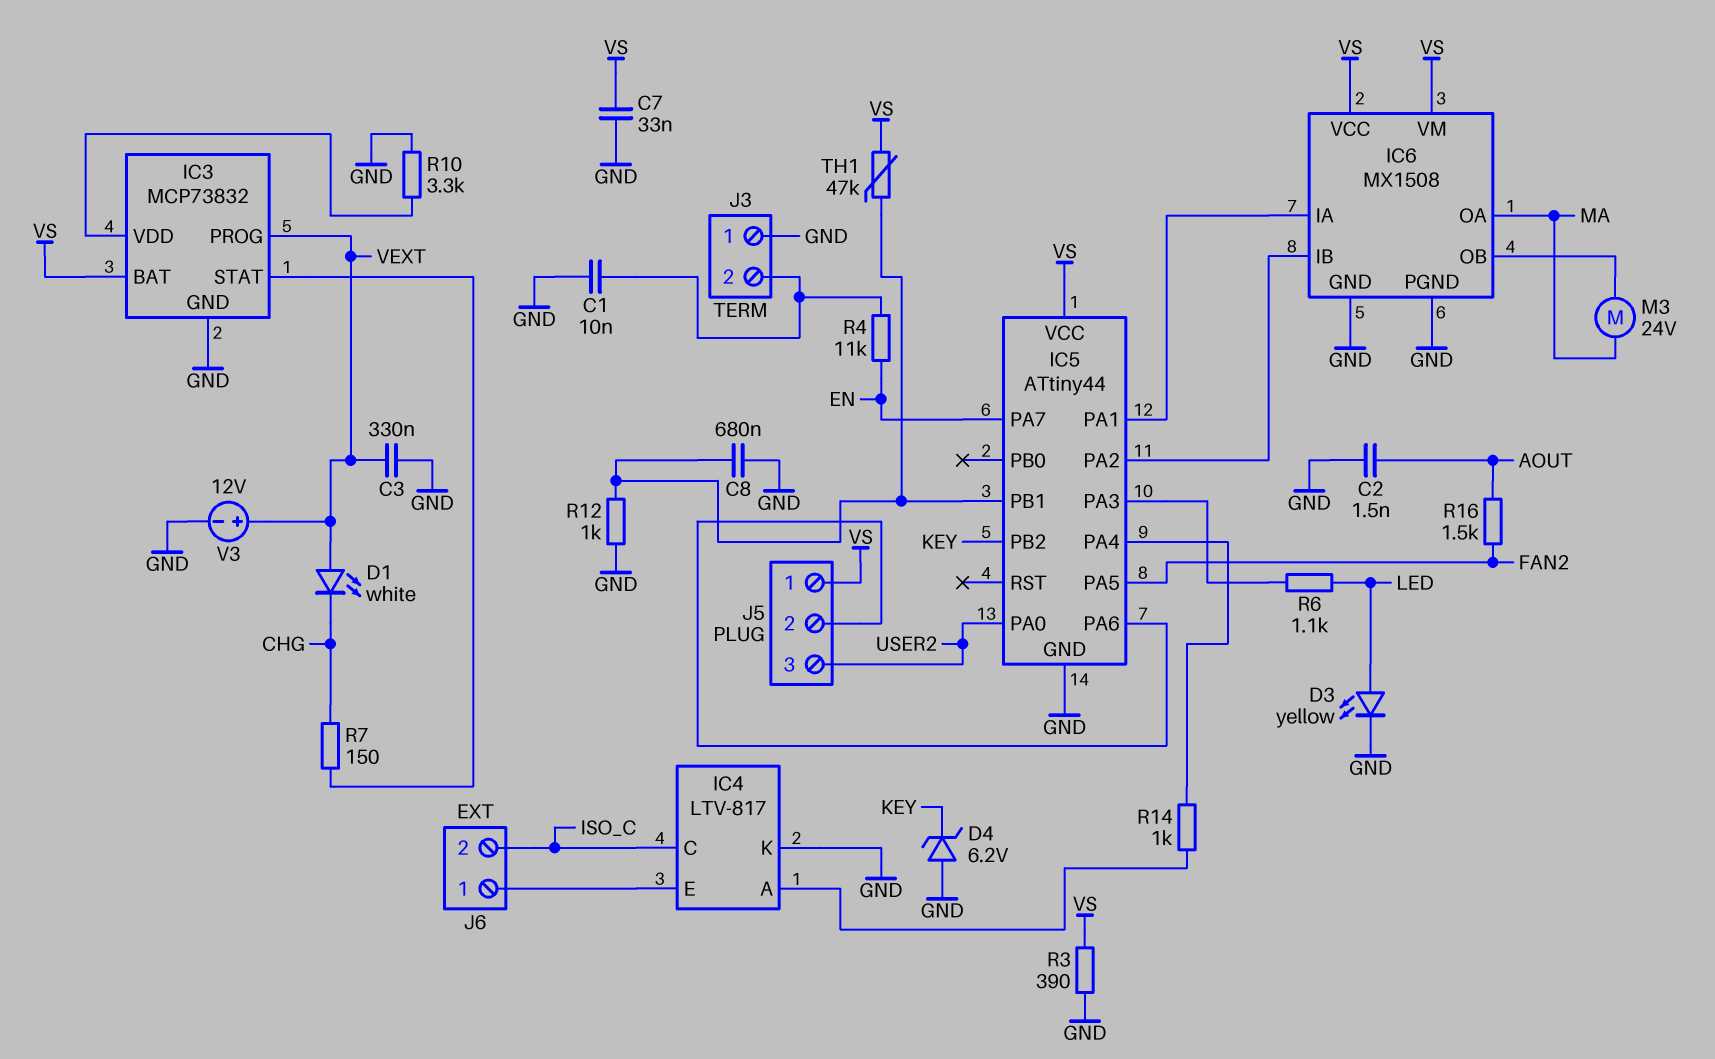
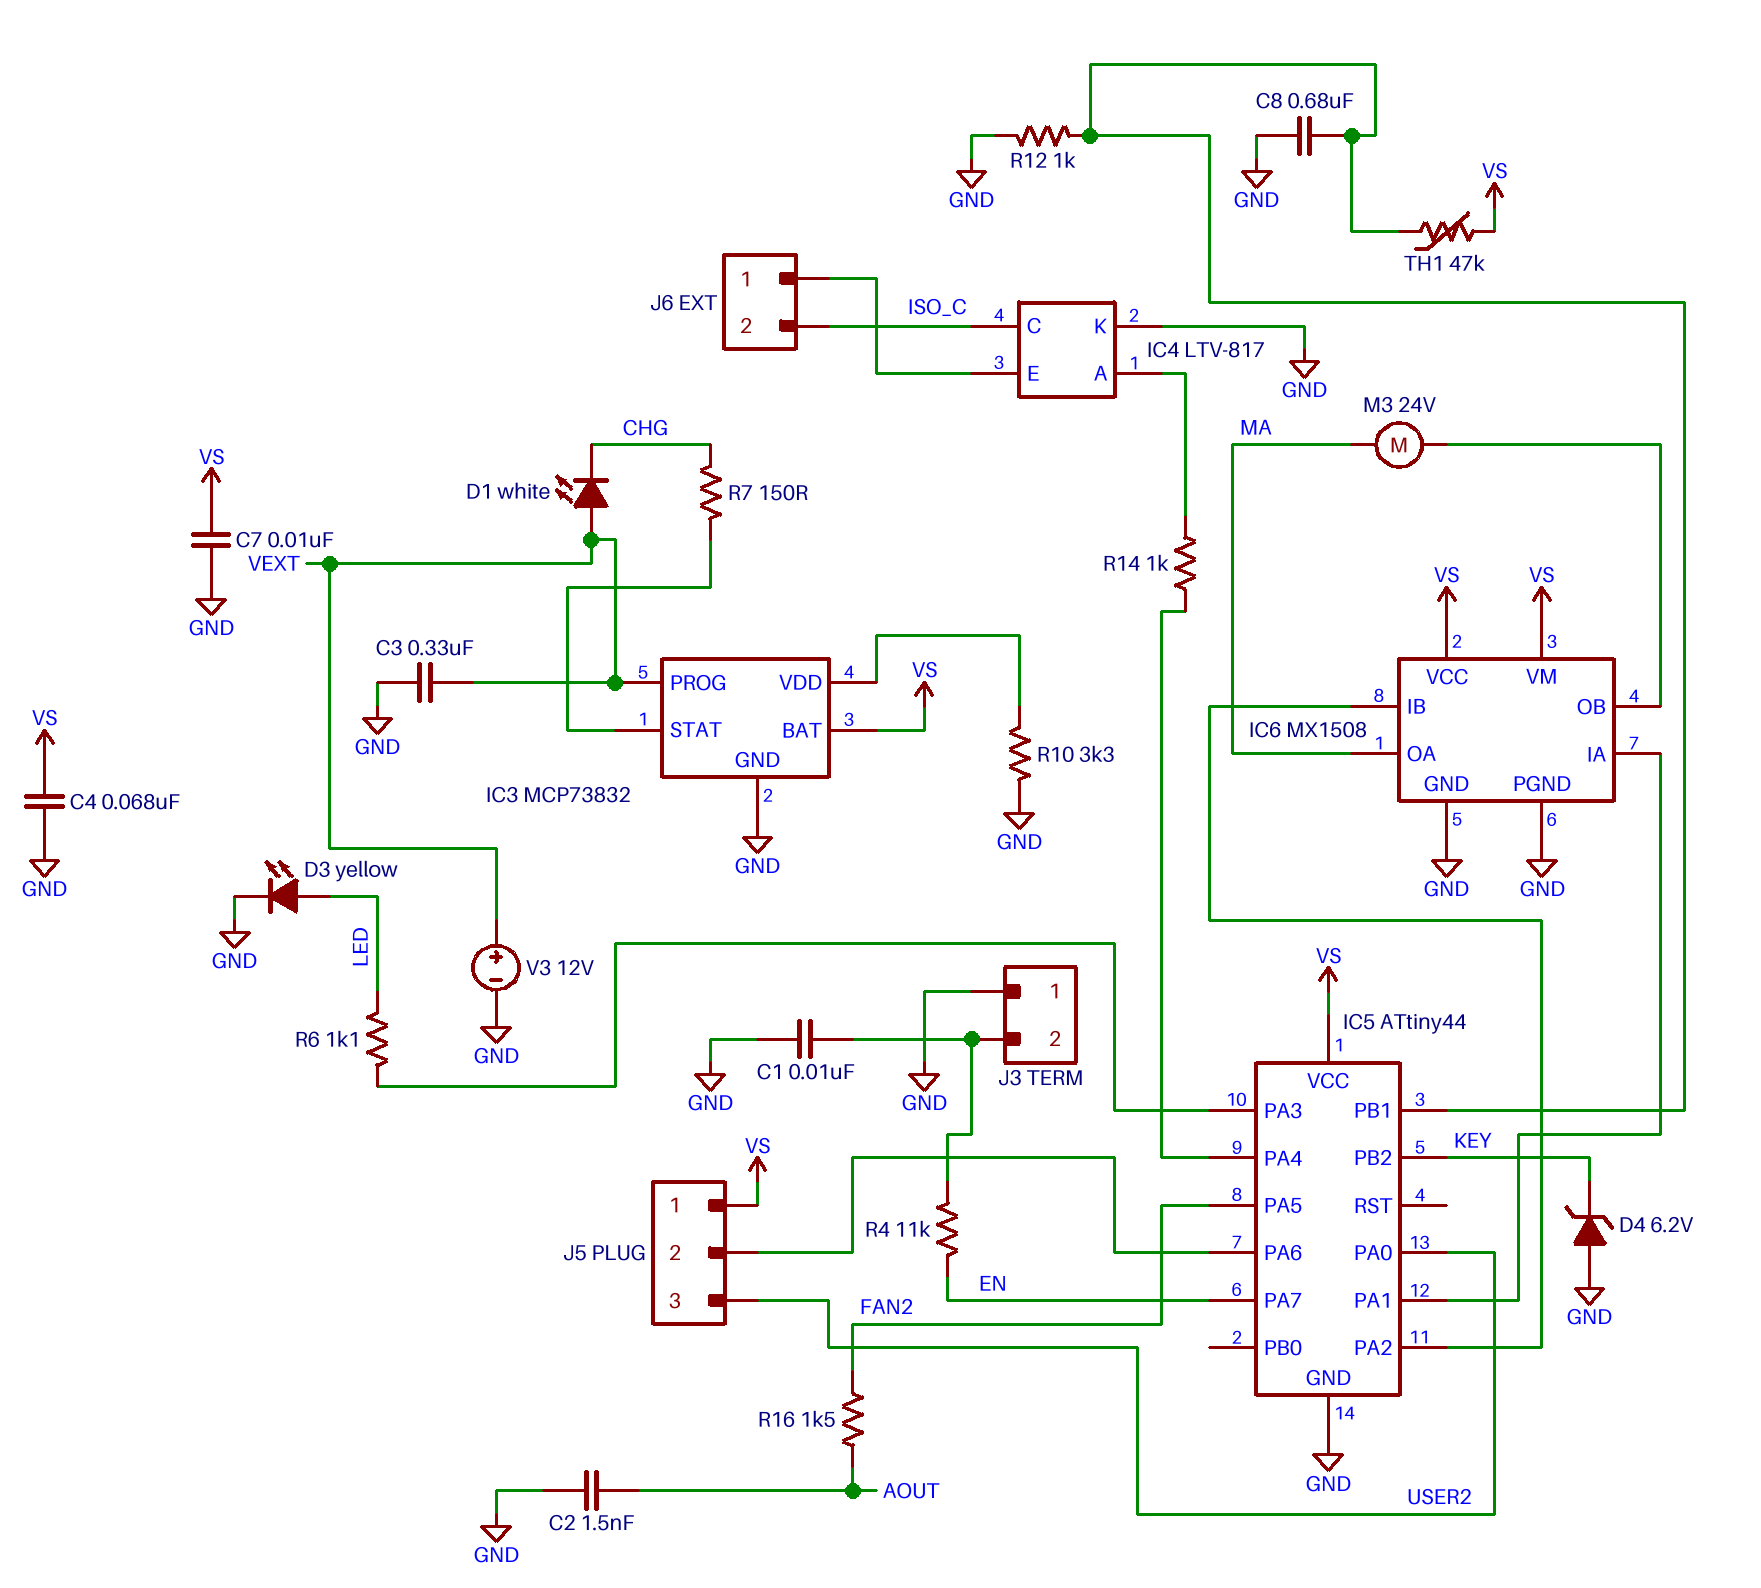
C4: none -> 68nF (GND, VS)
C7: 33nF (GND, VS) -> 10nF (GND, VS)
R3: 390 (GND, VS) -> none

